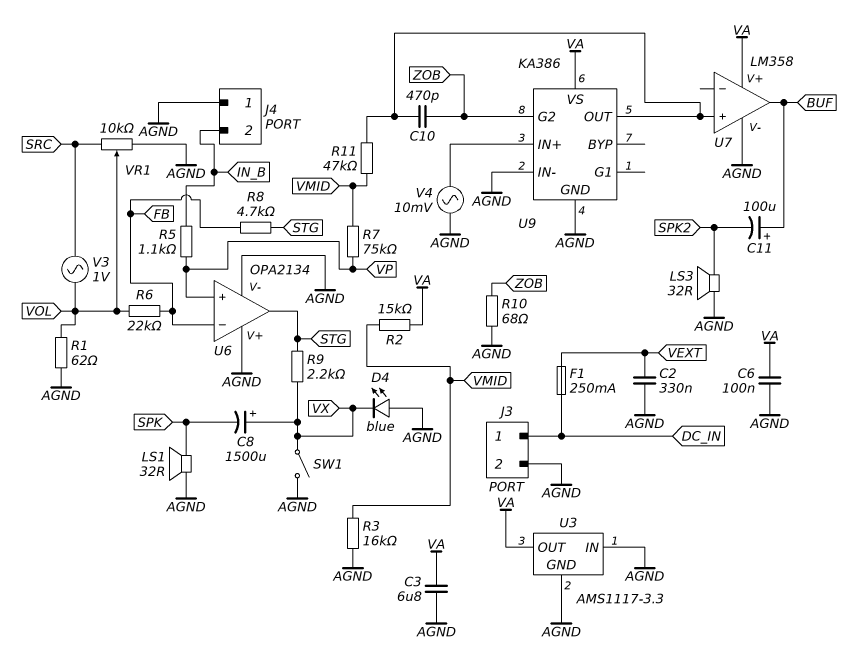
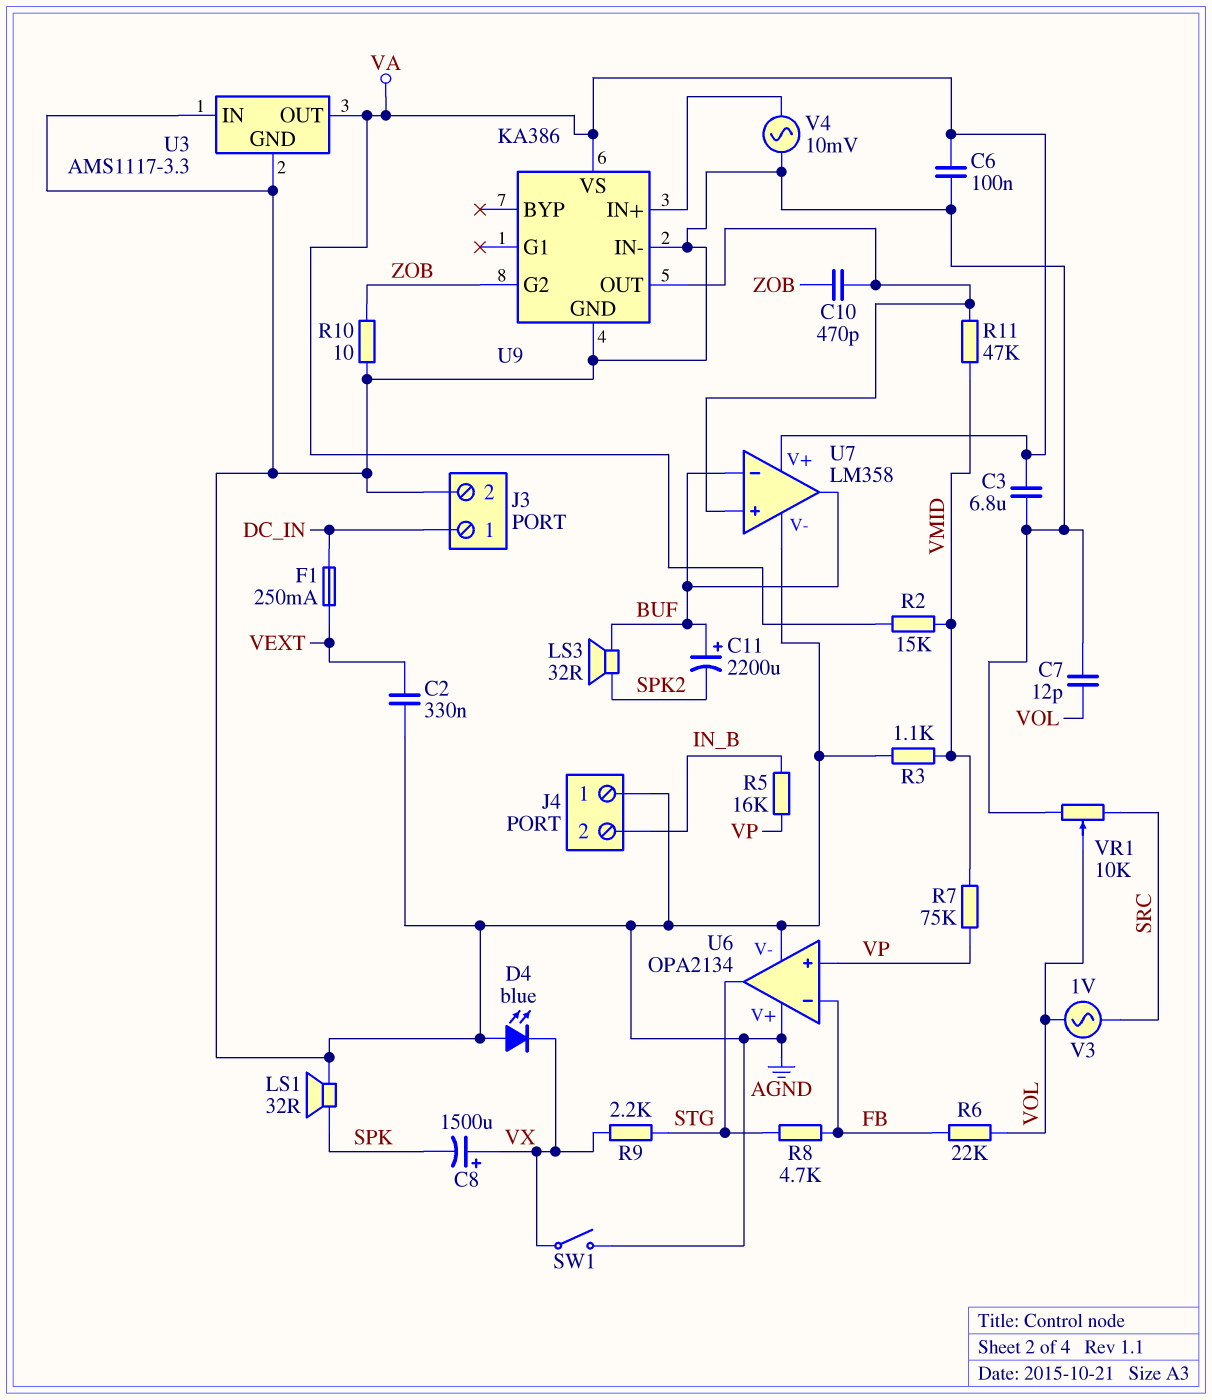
C7: none -> 12pF (AGND, VOL)
C11: 100uF (plus BUF, minus SPK2) -> 2200uF (plus BUF, minus SPK2)
LS3: speaker 32R (AGND, SPK2) -> speaker 32R (BUF, SPK2)
R1: 62 (AGND, VOL) -> none
R3: 16k (AGND, VMID) -> 1.1k (AGND, VMID)
R5: 1.1k (IN_B, VP) -> 16k (IN_B, VP)
R10: 68 (AGND, ZOB) -> 10 (AGND, ZOB)
U7 pin in-: none -> BUF

